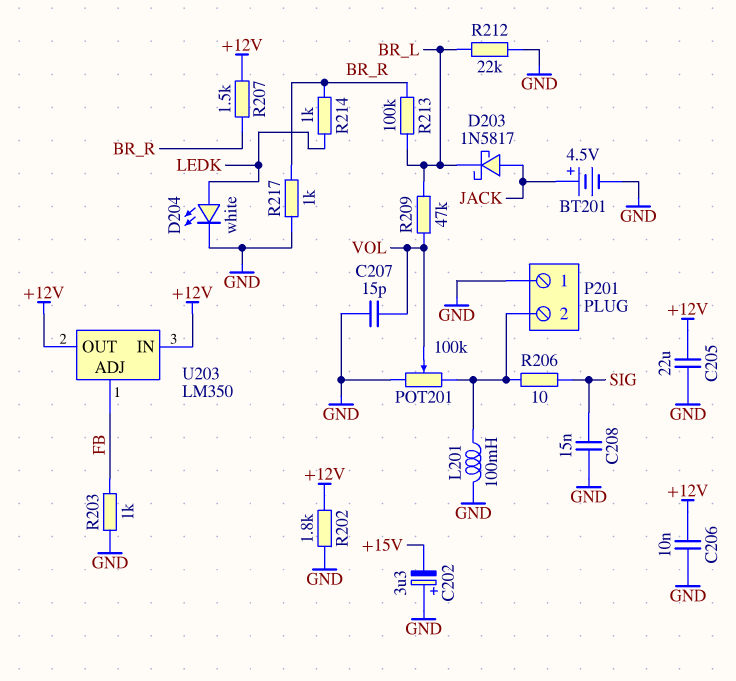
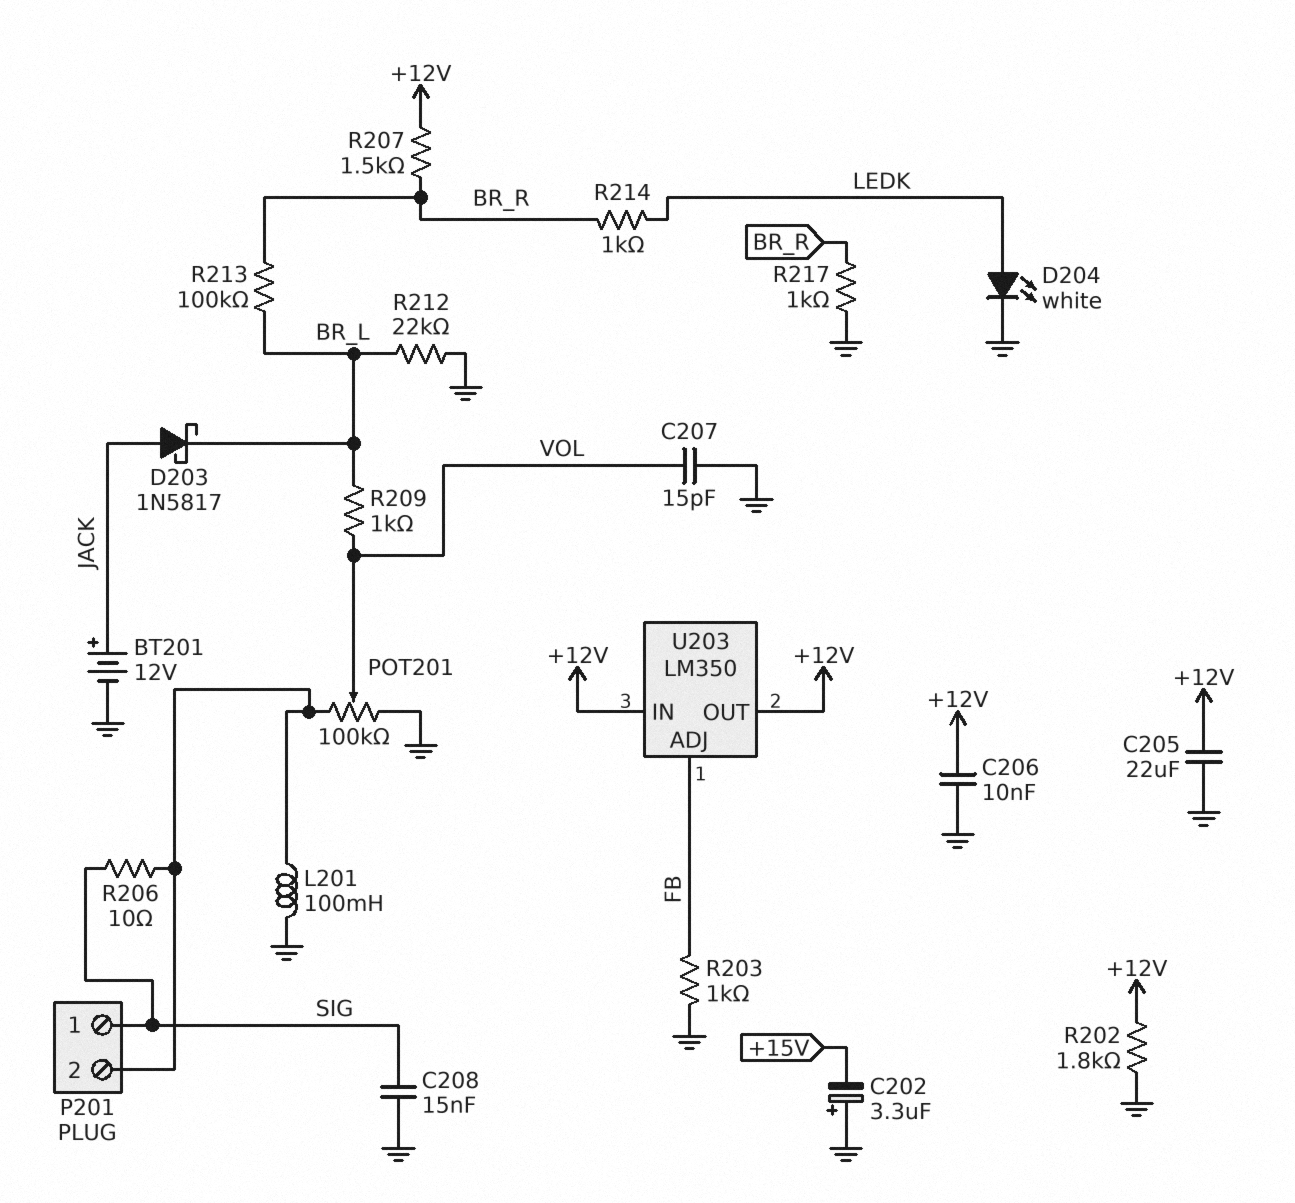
BT201: 4.5V (plus JACK, minus GND) -> 12V (plus JACK, minus GND)
P201 pin 1: GND -> SIG
R209: 47k (BR_L, VOL) -> 1k (BR_L, VOL)

